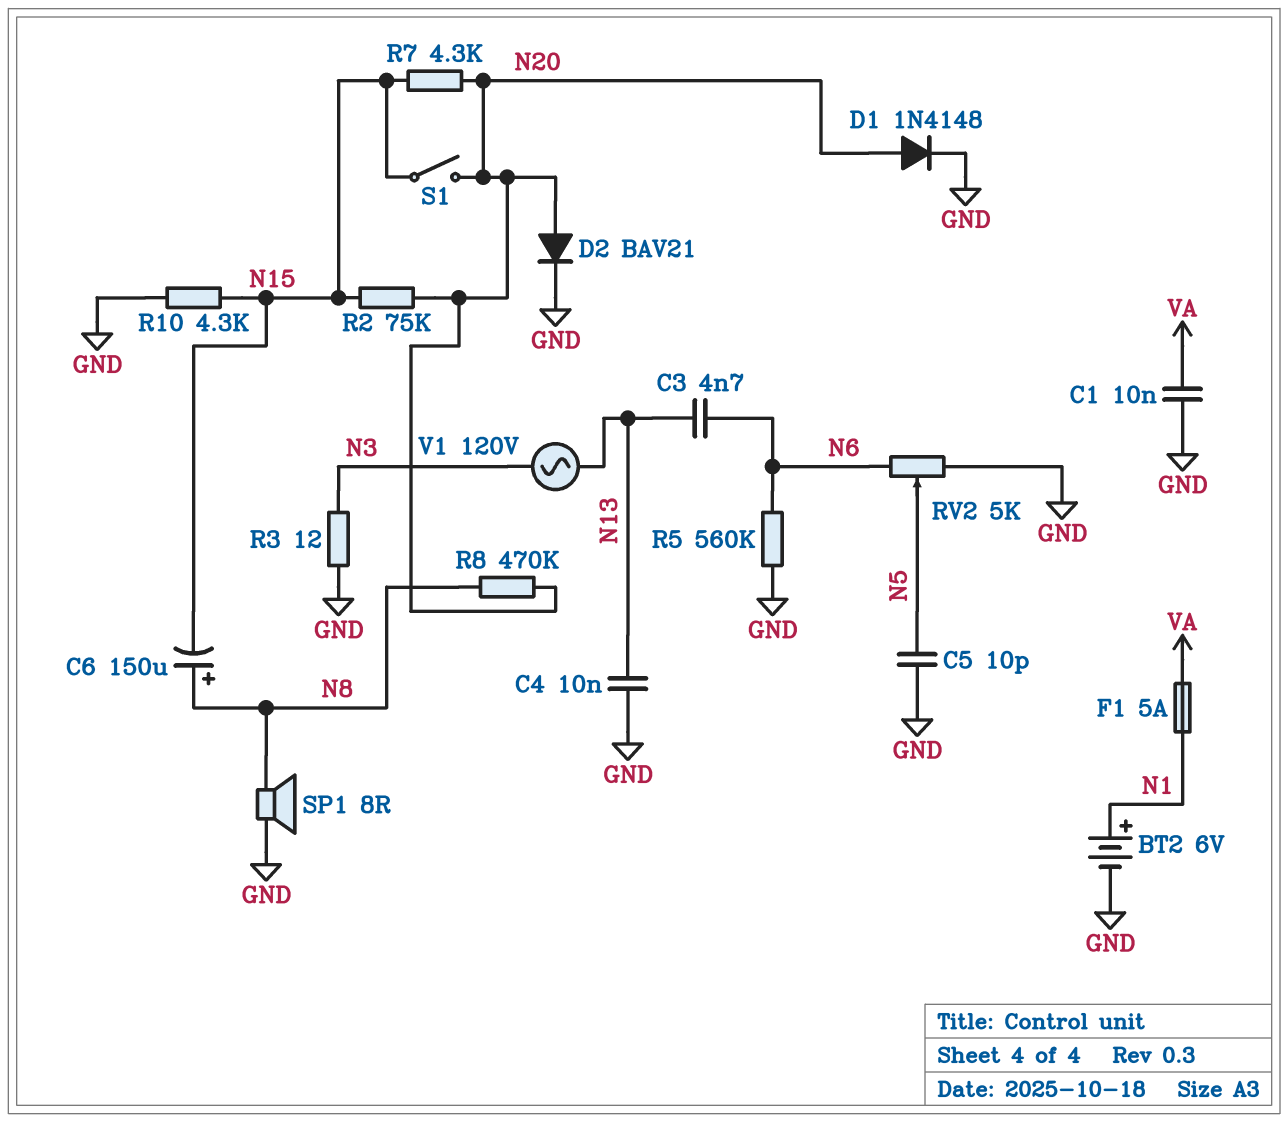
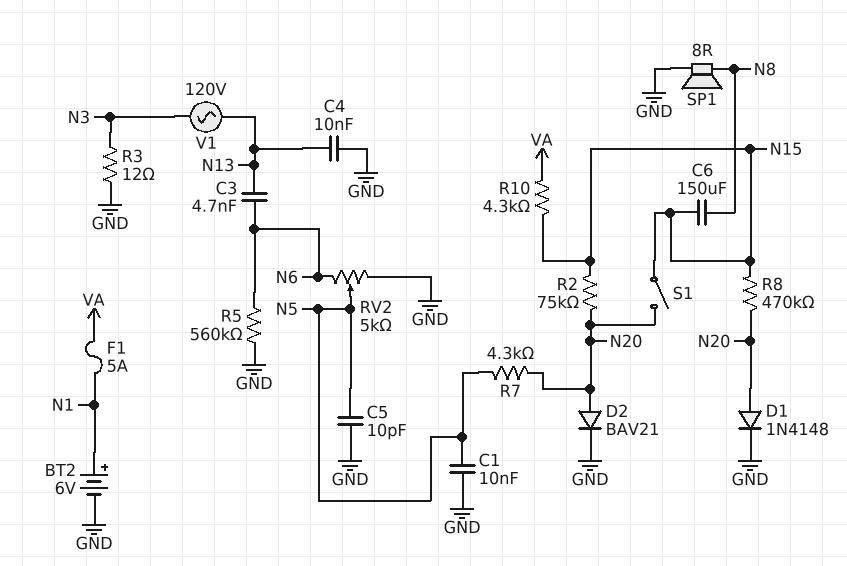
C1: 10nF (GND, VA) -> 10nF (GND, N5)
C6: 150uF (plus N8, minus N15) -> 150uF (N8, N15)
R7: 4.3k (N15, N20) -> 4.3k (N5, N20)
R8: 470k (N8, N20) -> 470k (N15, N20)
R10: 4.3k (GND, N15) -> 4.3k (N15, VA)

